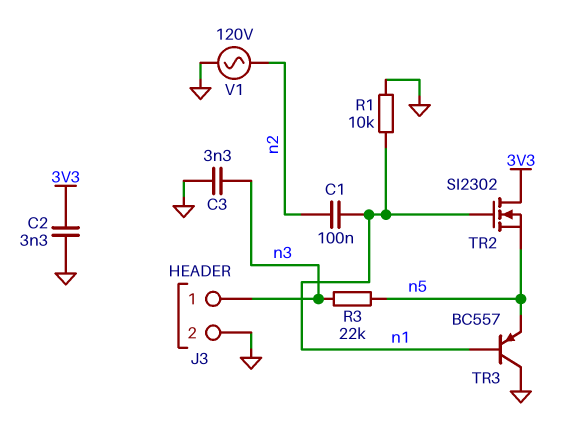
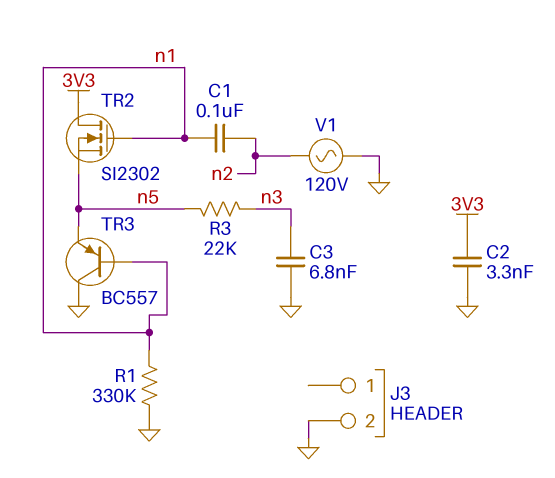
C3: 3.3nF (GND, n3) -> 6.8nF (GND, n3)
J3 pin 1: n3 -> none
R1: 10k (GND, n1) -> 330k (GND, n1)

